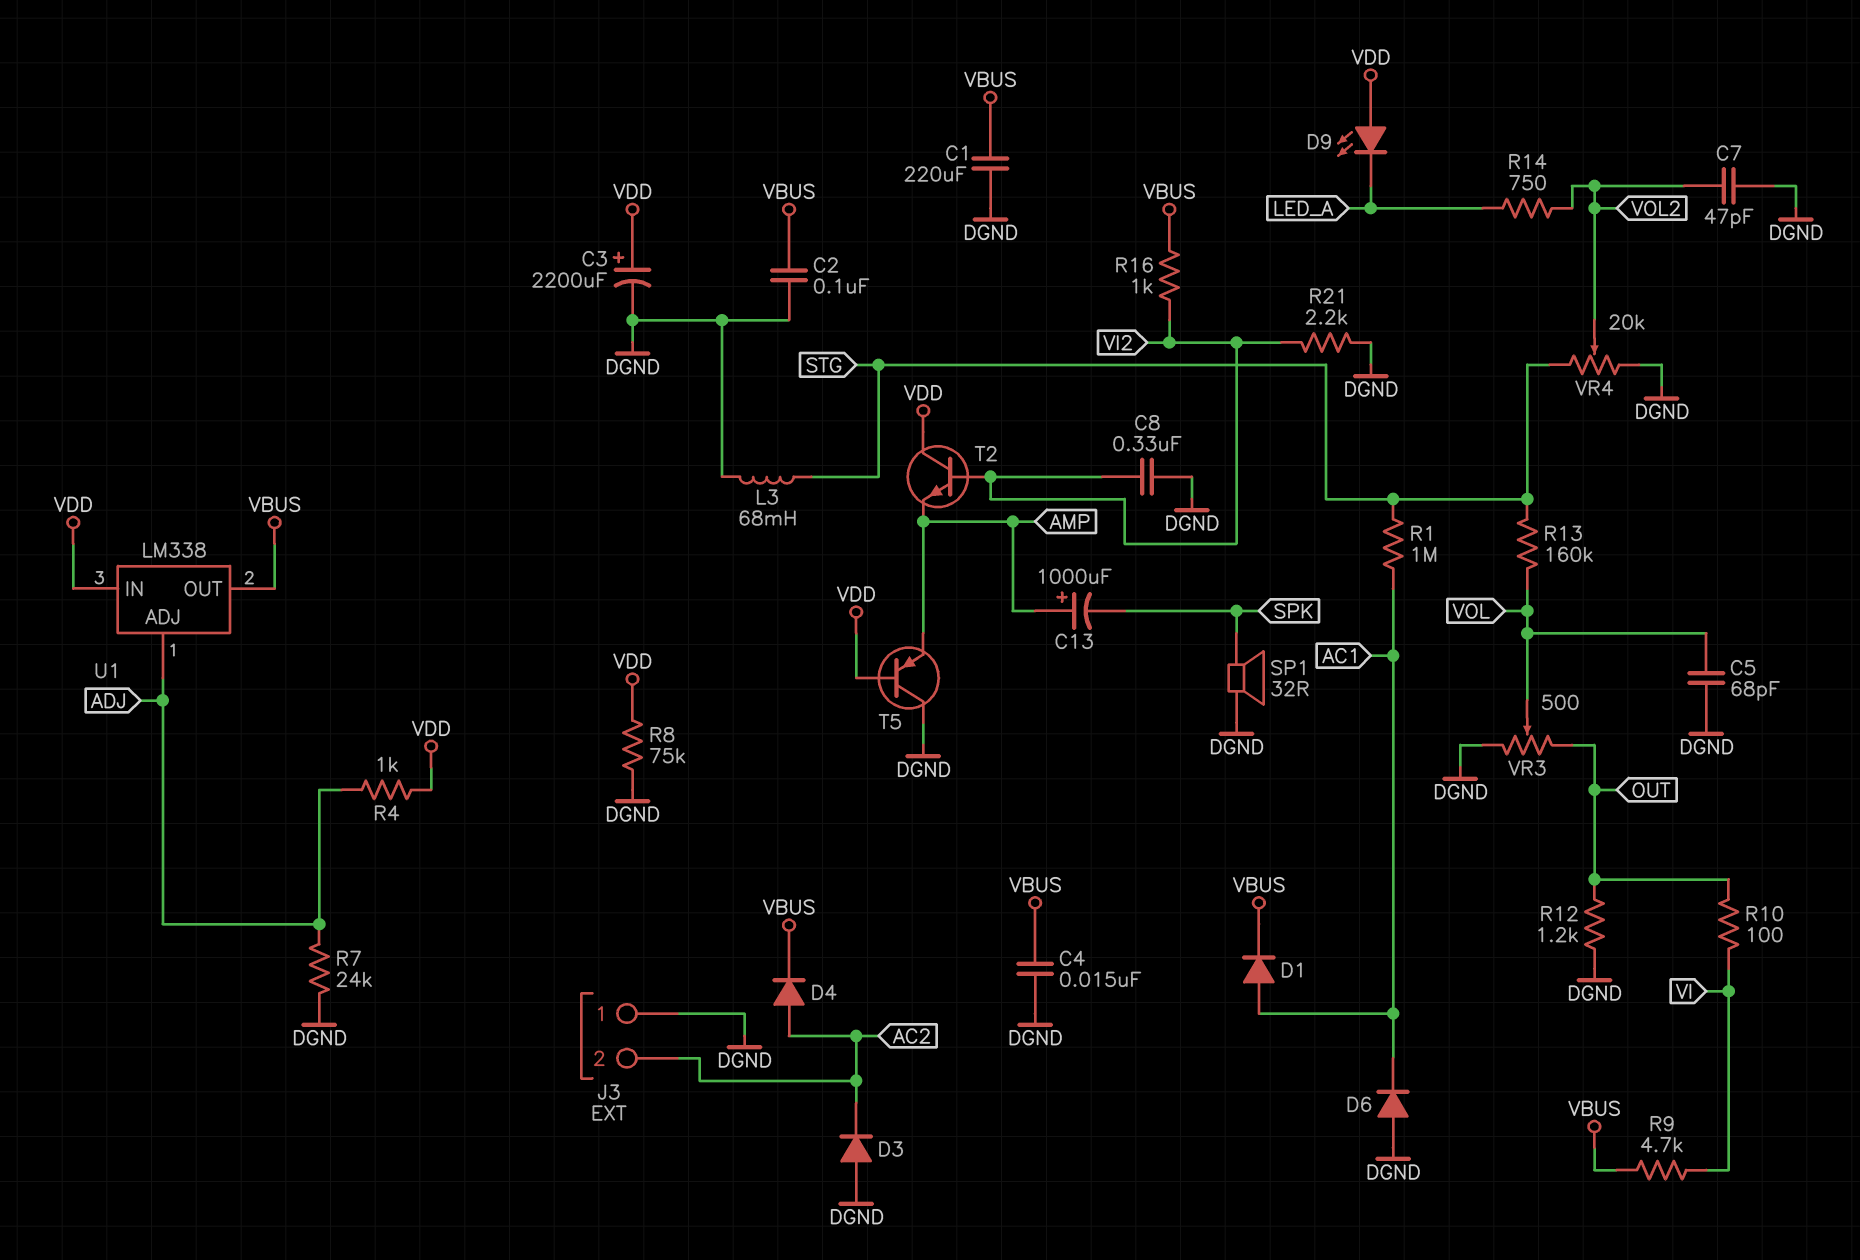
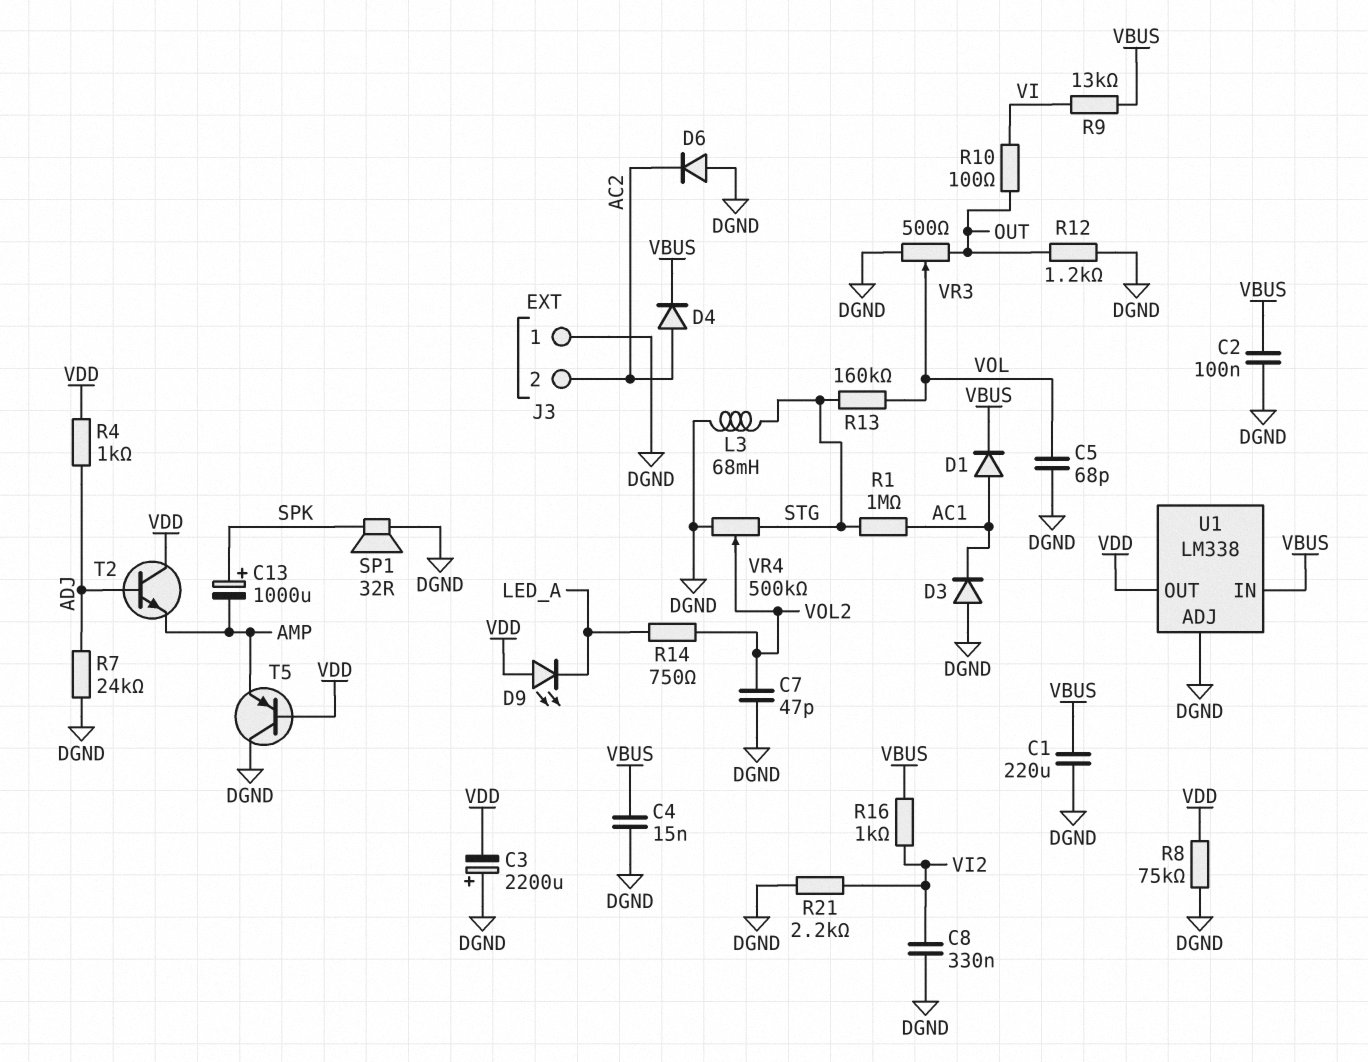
C3: 2200uF (plus VDD, minus DGND) -> 2200uF (plus DGND, minus VDD)
C13: 1000uF (plus AMP, minus SPK) -> 1000uF (plus SPK, minus AMP)
D3: diode (A DGND, K AC2) -> diode (A DGND, K AC1)
D6: diode (A DGND, K AC1) -> diode (A DGND, K AC2)
R9: 4.7k (VBUS, VI) -> 13k (VBUS, VI)
T2: NPN (B VI2, C VDD, E AMP) -> NPN (B ADJ, C VDD, E AMP)
U1 pin ADJ: ADJ -> DGND
U1 pin IN: VDD -> VBUS
U1 pin OUT: VBUS -> VDD
VR4: 20k (DGND, STG, wiper VOL2) -> 500k (DGND, STG, wiper VOL2)

